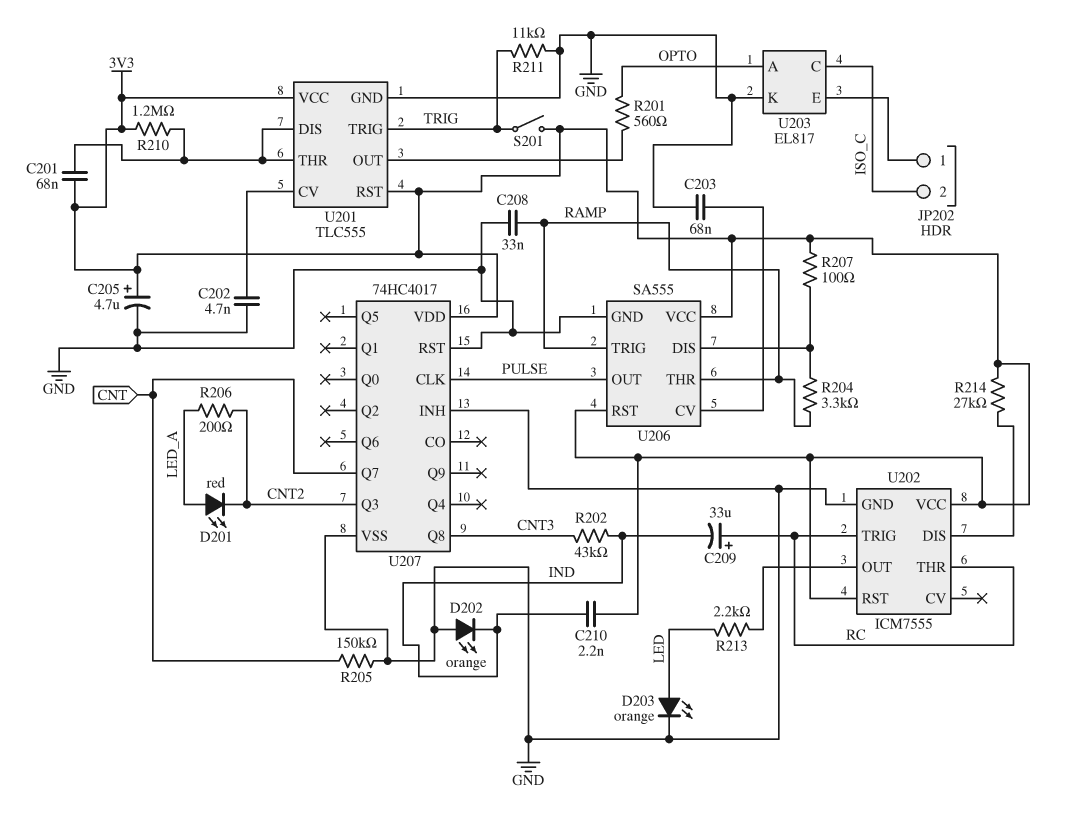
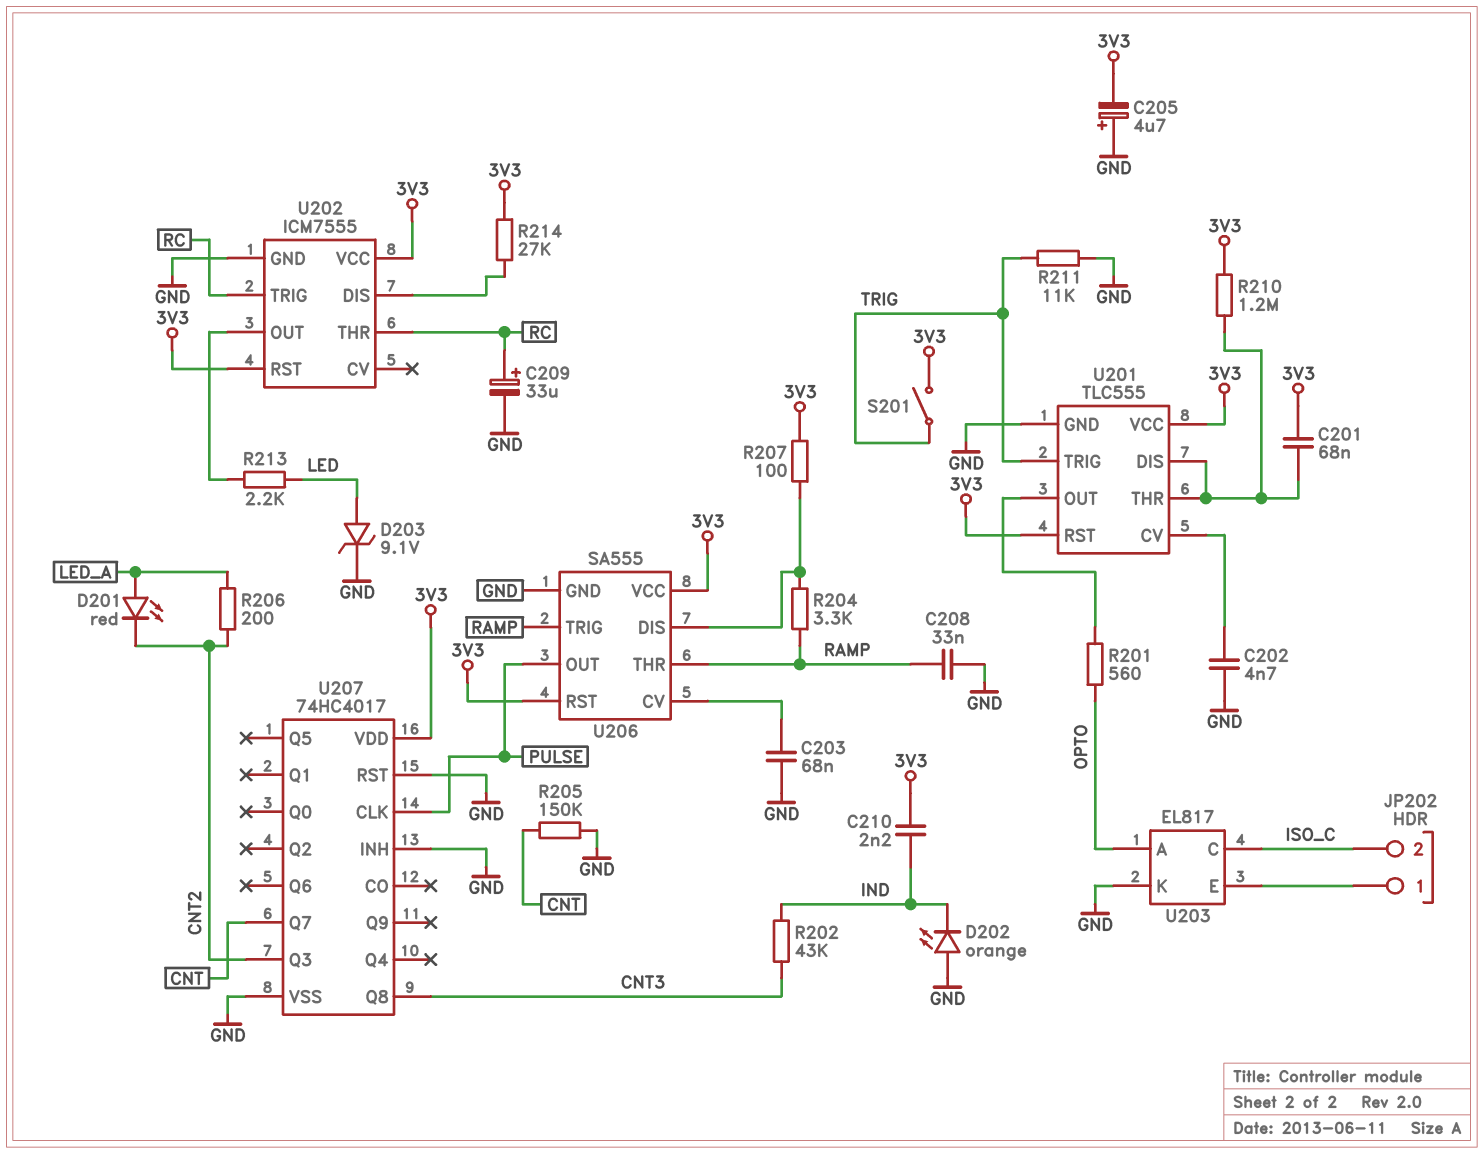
C205: 4.7uF (plus 3V3, minus GND) -> 4.7uF (plus GND, minus 3V3)
C209: 33uF (plus RC, minus IND) -> 33uF (plus RC, minus GND)
D203: LED orange (A LED, K GND) -> zener 9.1V (A LED, K GND)

